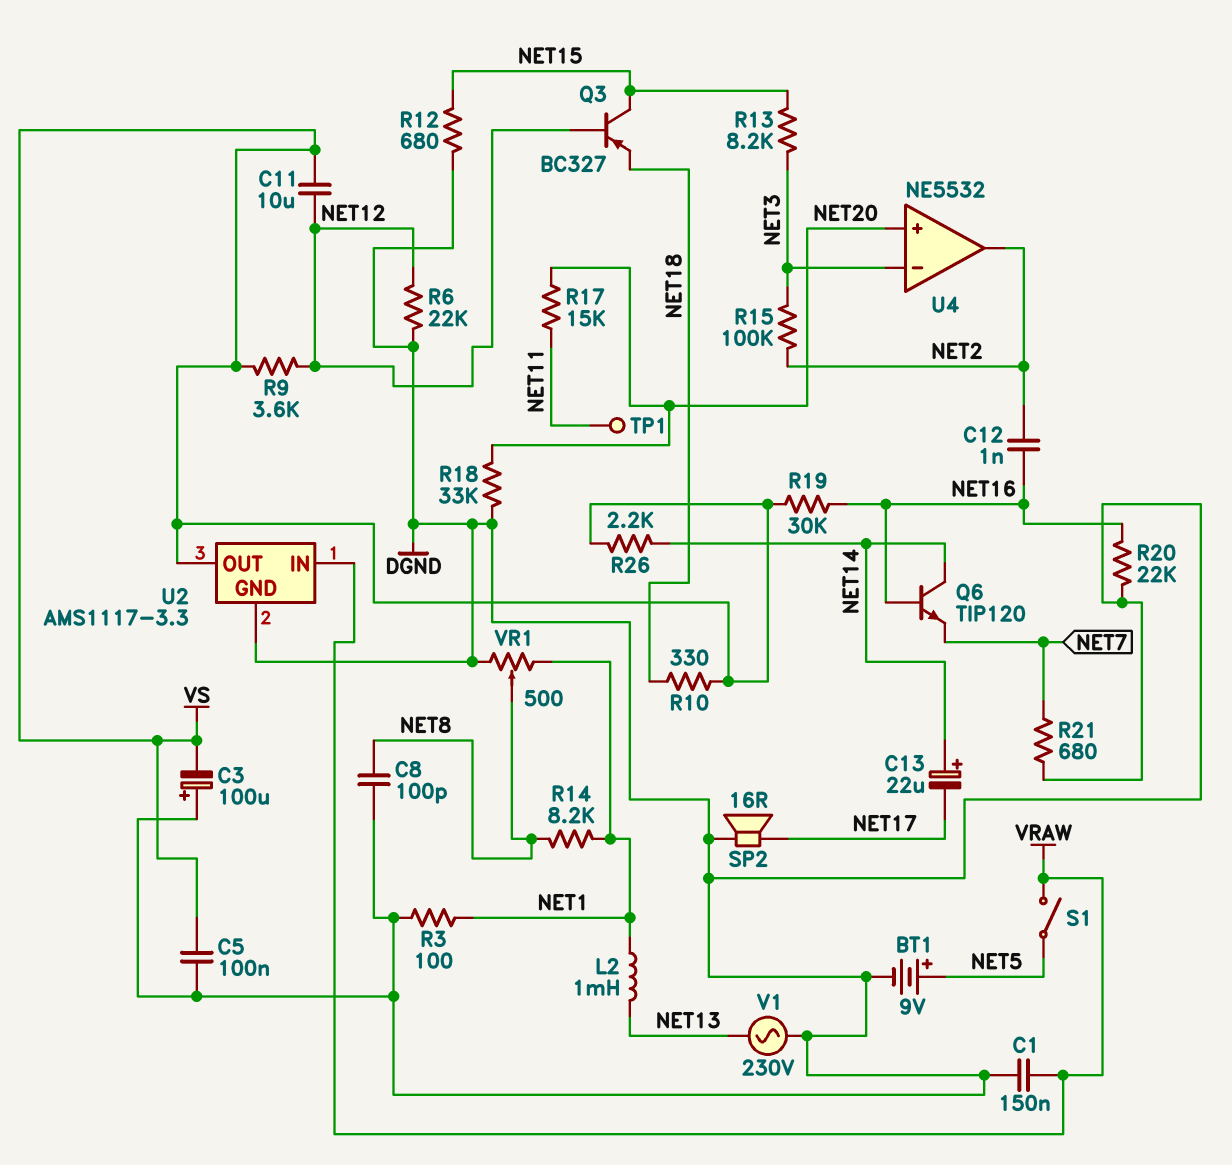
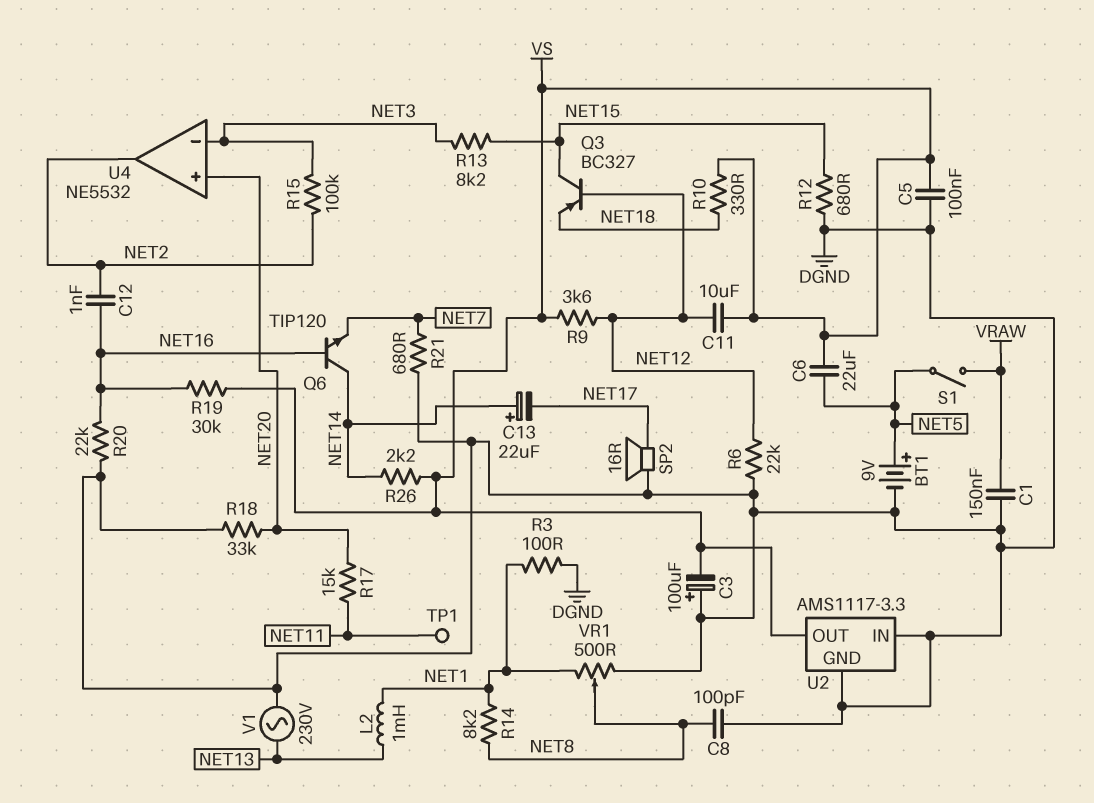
C6: none -> 22uF (NET5, VS)
U2 pin IN: VRAW -> DGND

